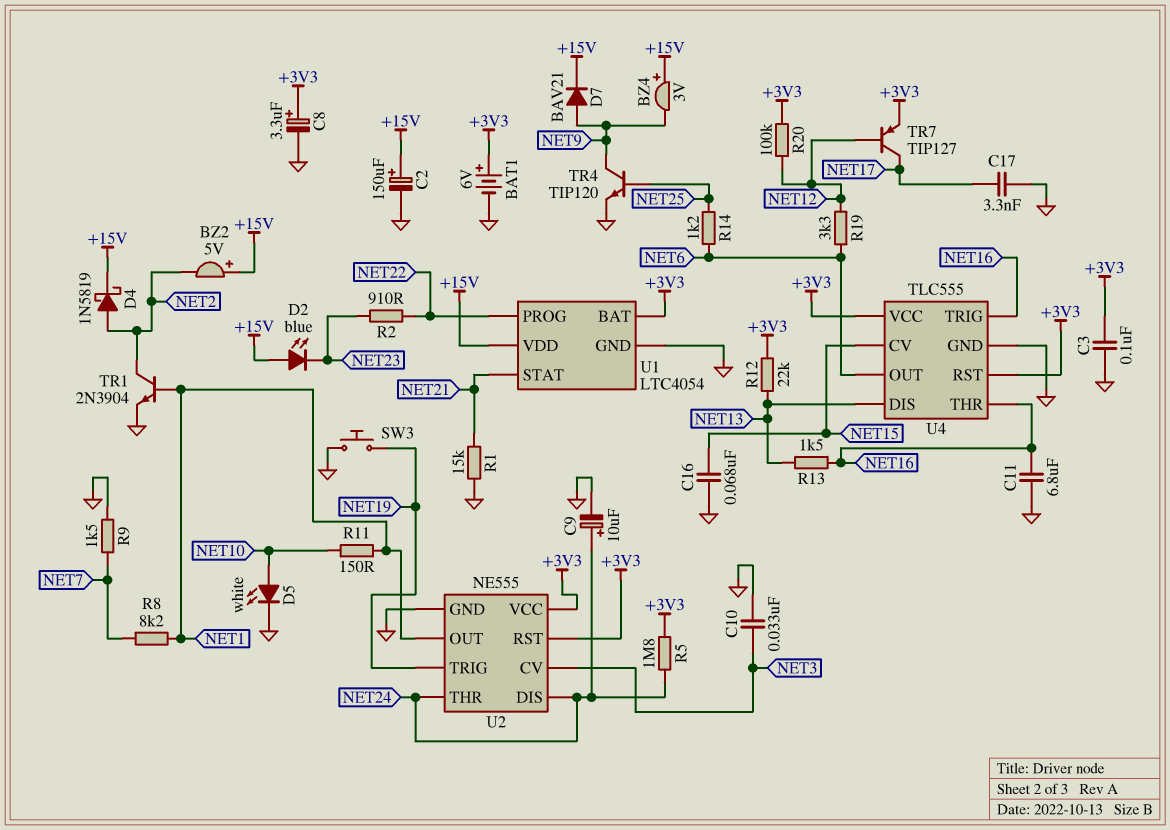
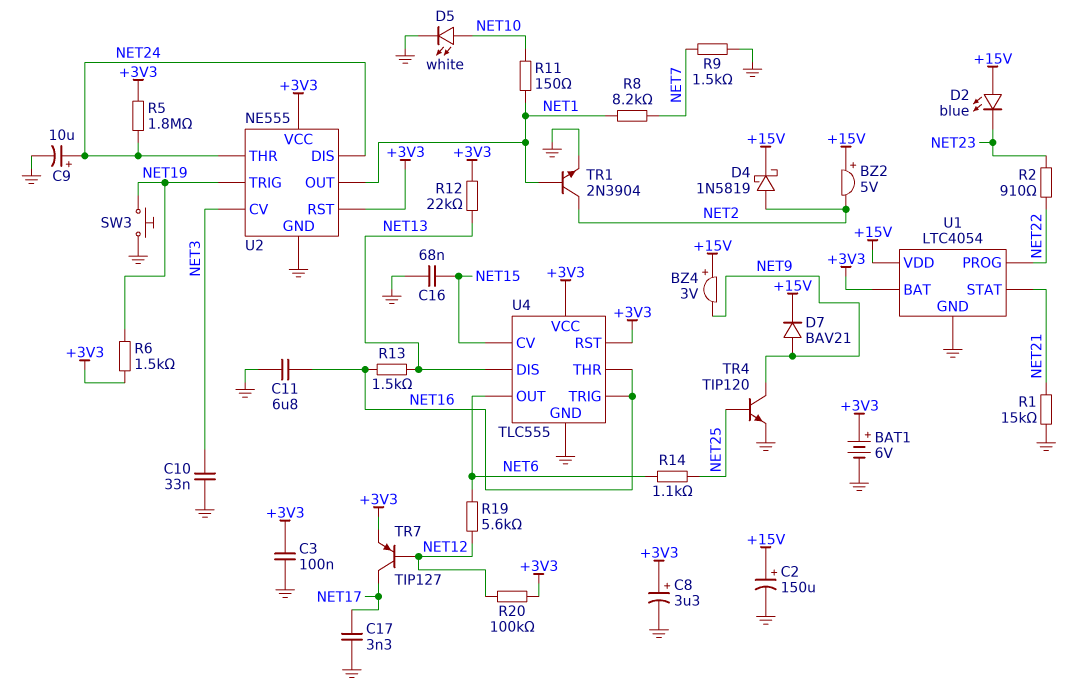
R6: none -> 1.5k (+3V3, NET19)
R14: 1.2k (NET6, NET25) -> 1.1k (NET6, NET25)
R19: 3.3k (NET6, NET12) -> 5.6k (NET6, NET12)

